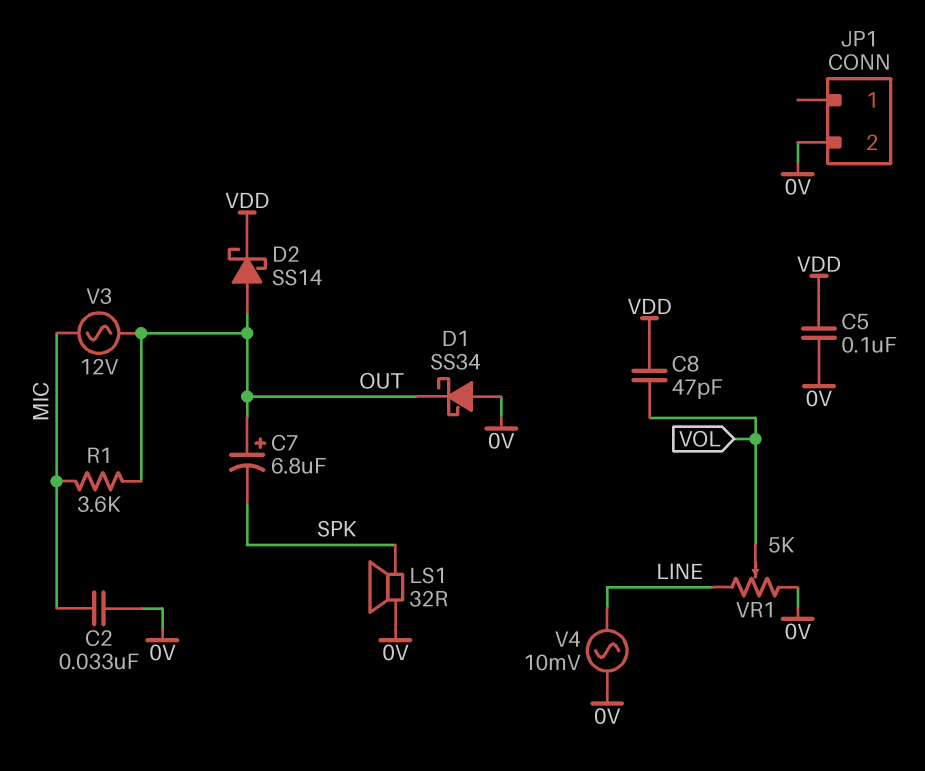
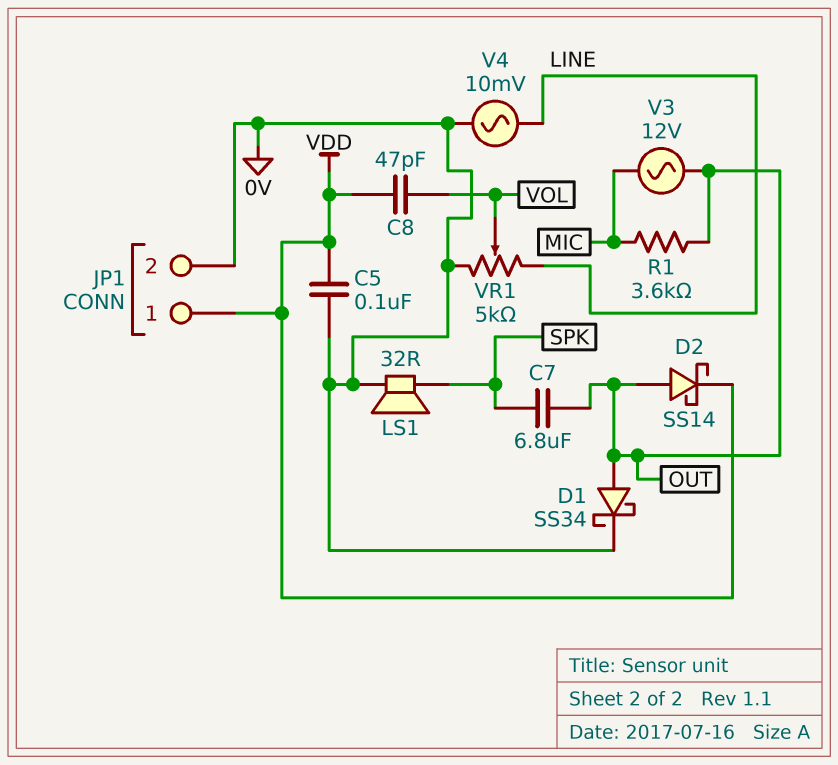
C2: 33nF (0V, MIC) -> none
C7: 6.8uF (plus OUT, minus SPK) -> 6.8uF (OUT, SPK)
D1: schottky SS34 (A 0V, K OUT) -> schottky SS34 (A OUT, K 0V)
JP1 pin 1: none -> VDD

